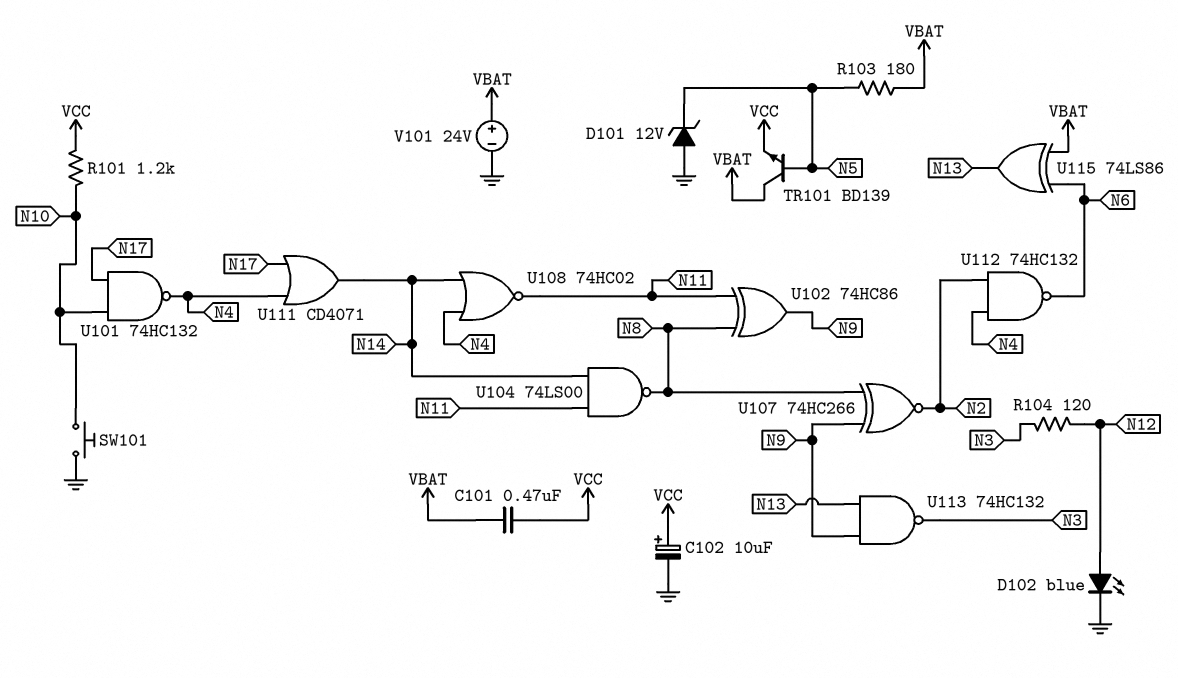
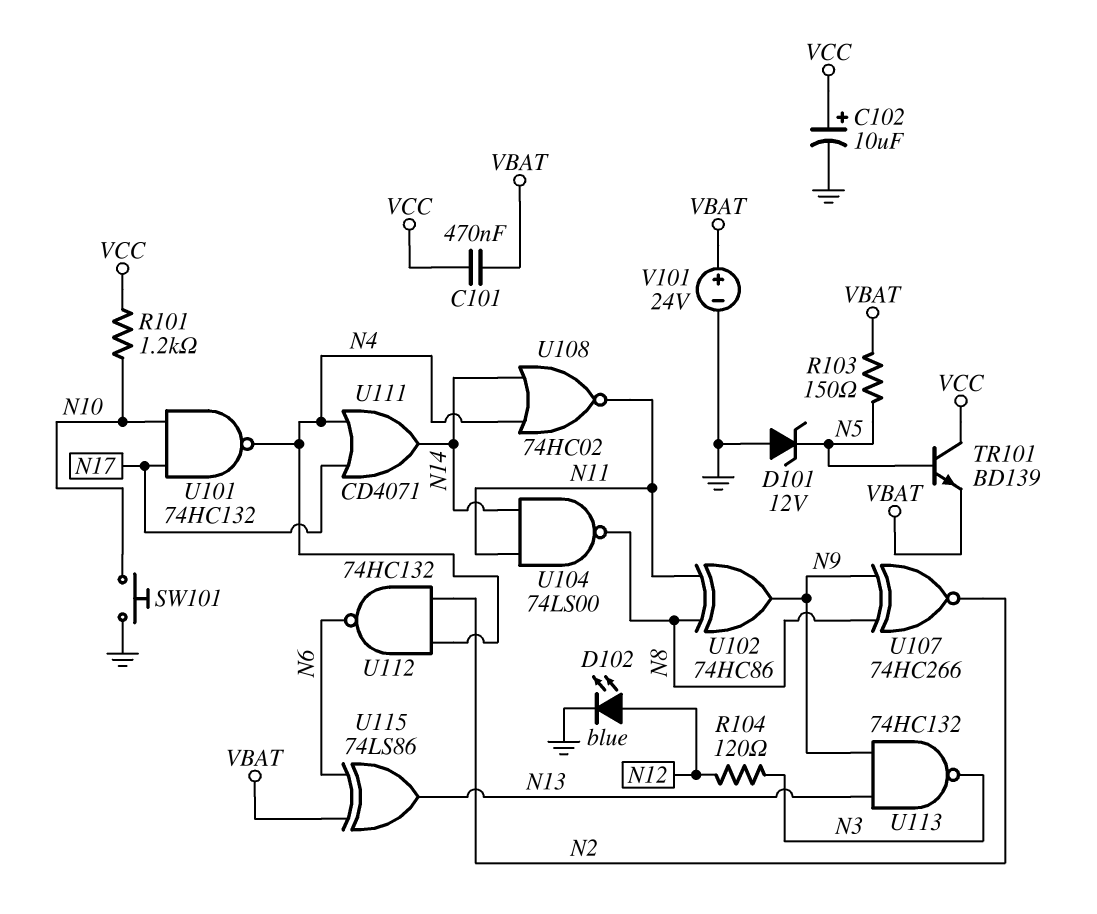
R103: 180 (N5, VBAT) -> 150 (N5, VBAT)
TR101: NPN BD139 (B N5, C VBAT, E VCC) -> NPN BD139 (B N5, C VCC, E VBAT)

